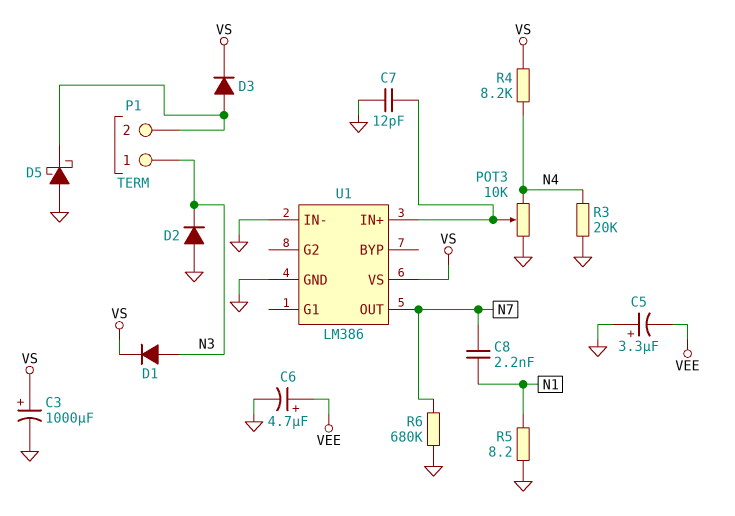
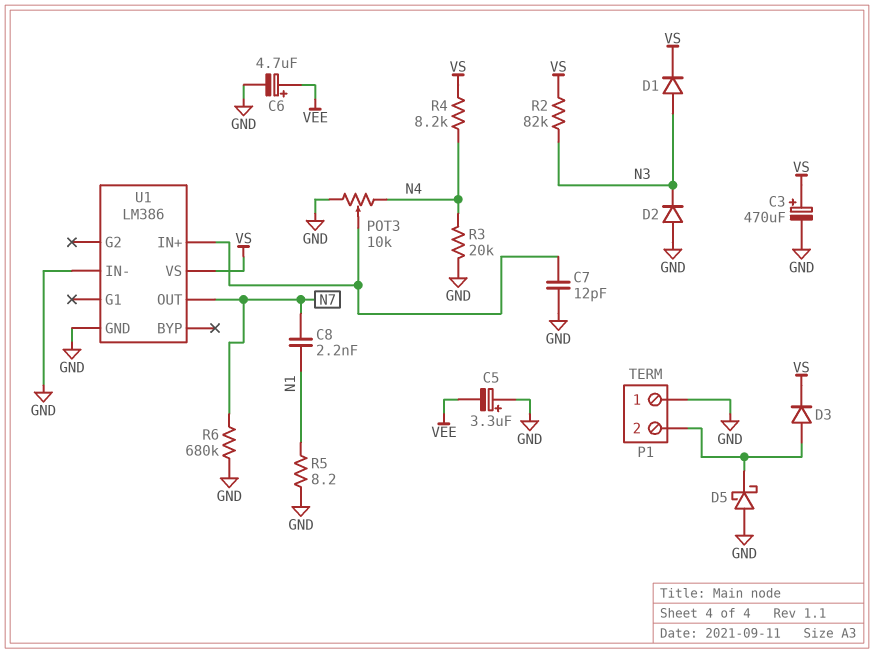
C3: 1000uF (plus VS, minus GND) -> 470uF (plus VS, minus GND)
P1 pin 1: N3 -> GND
R2: none -> 82k (N3, VS)

